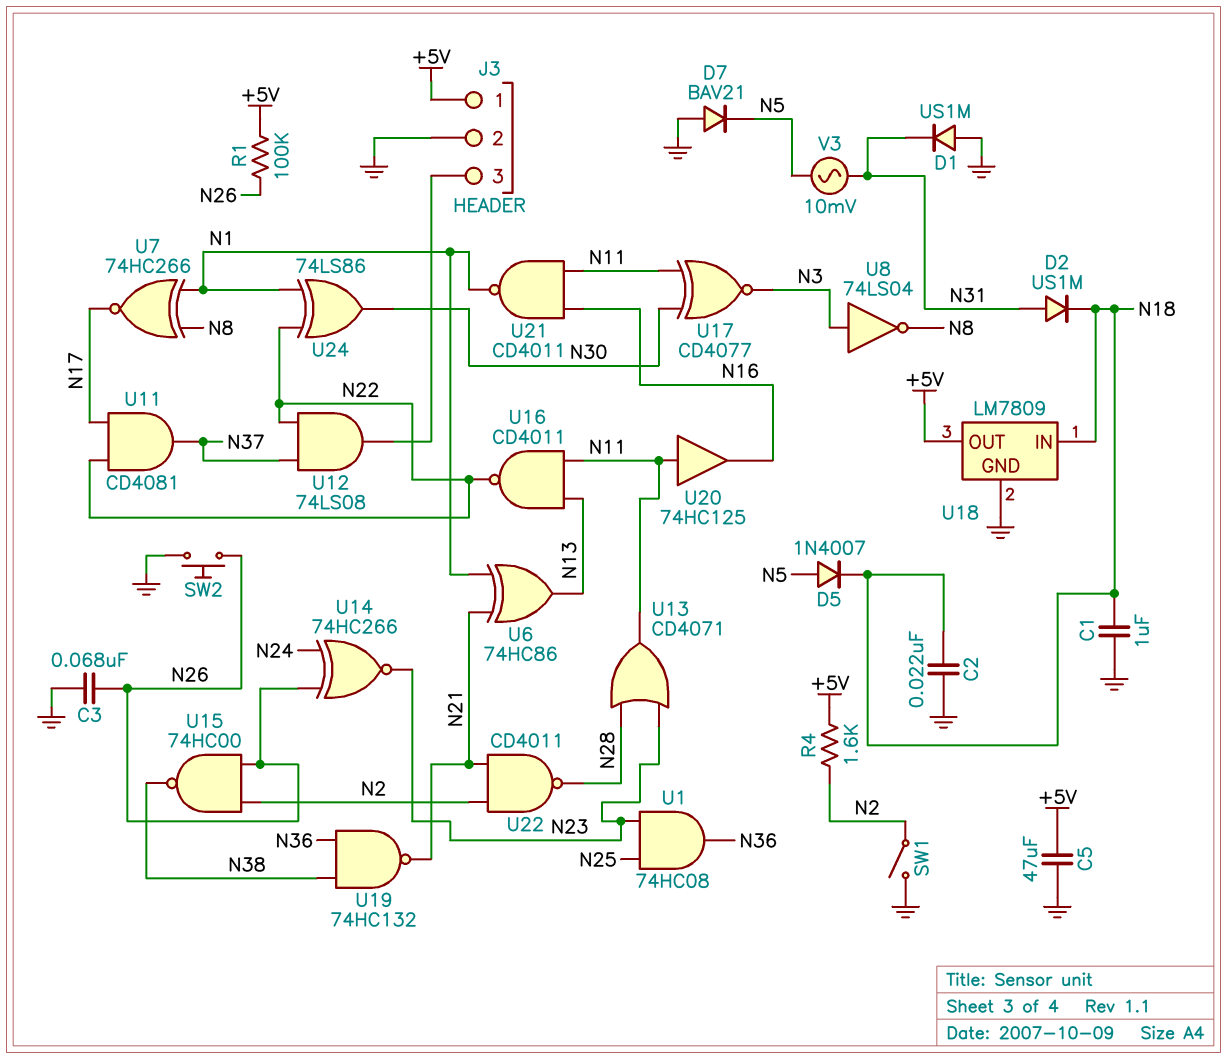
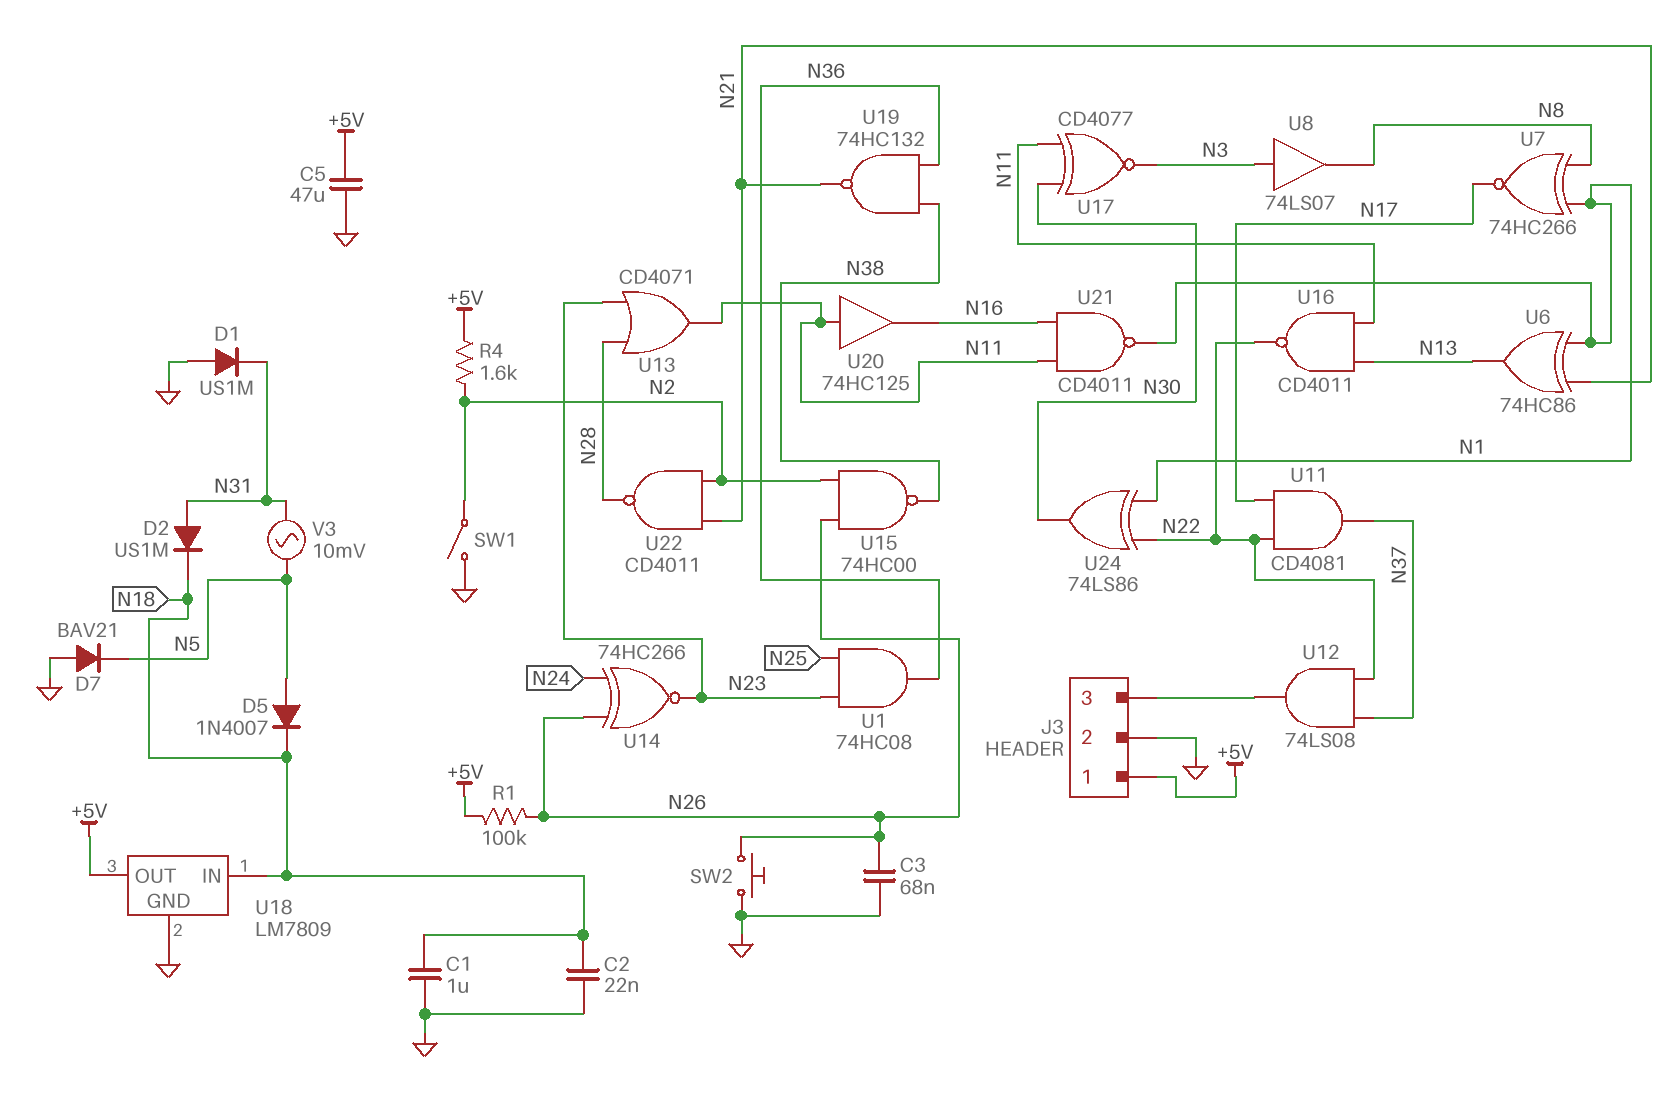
U8: NOT 74LS04 (in N3, out N8) -> buffer 74LS07 (in N3, out N8)

